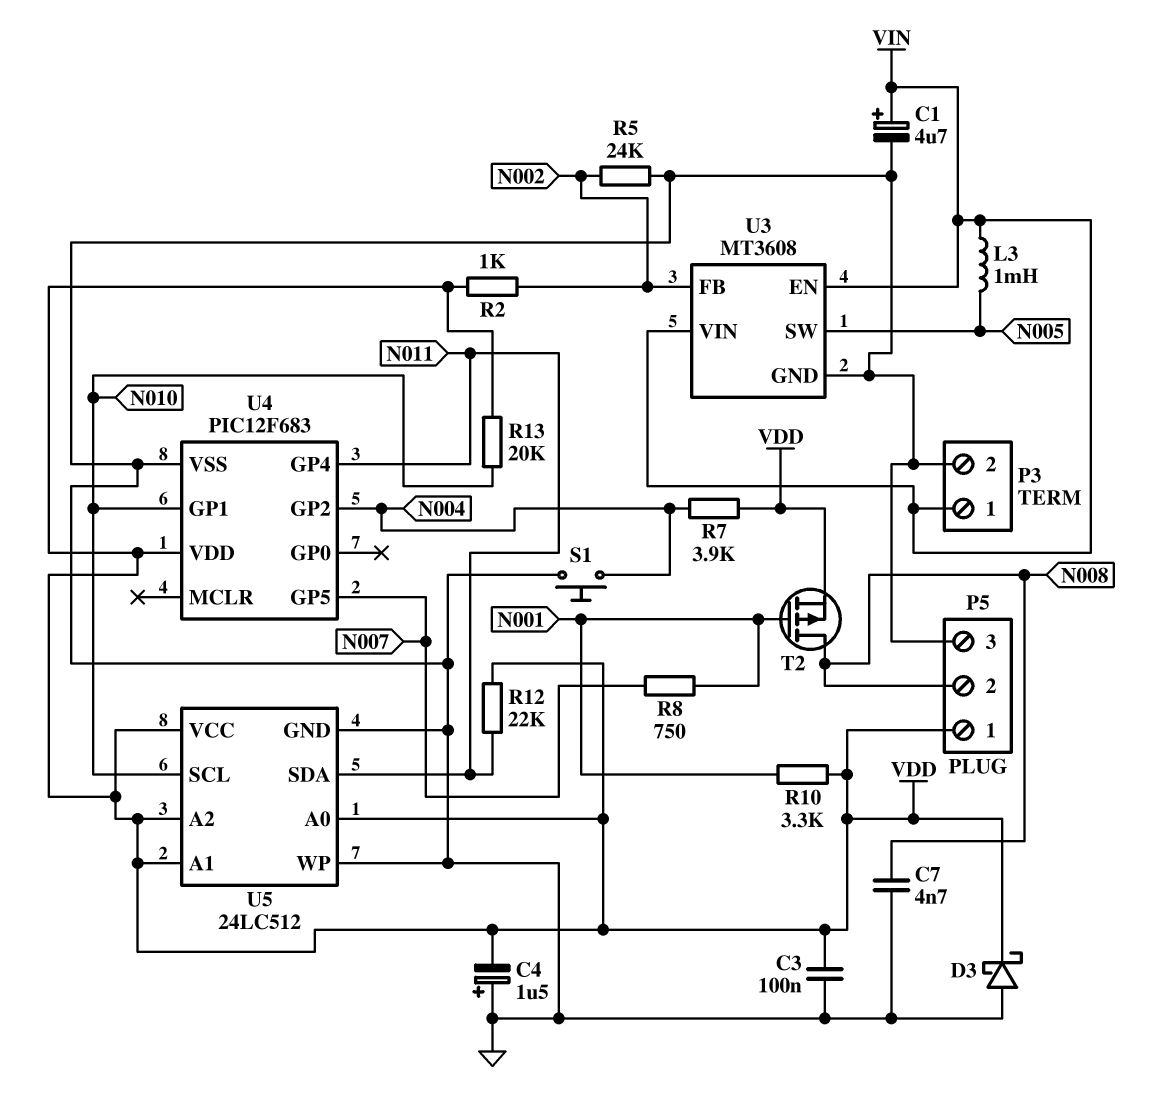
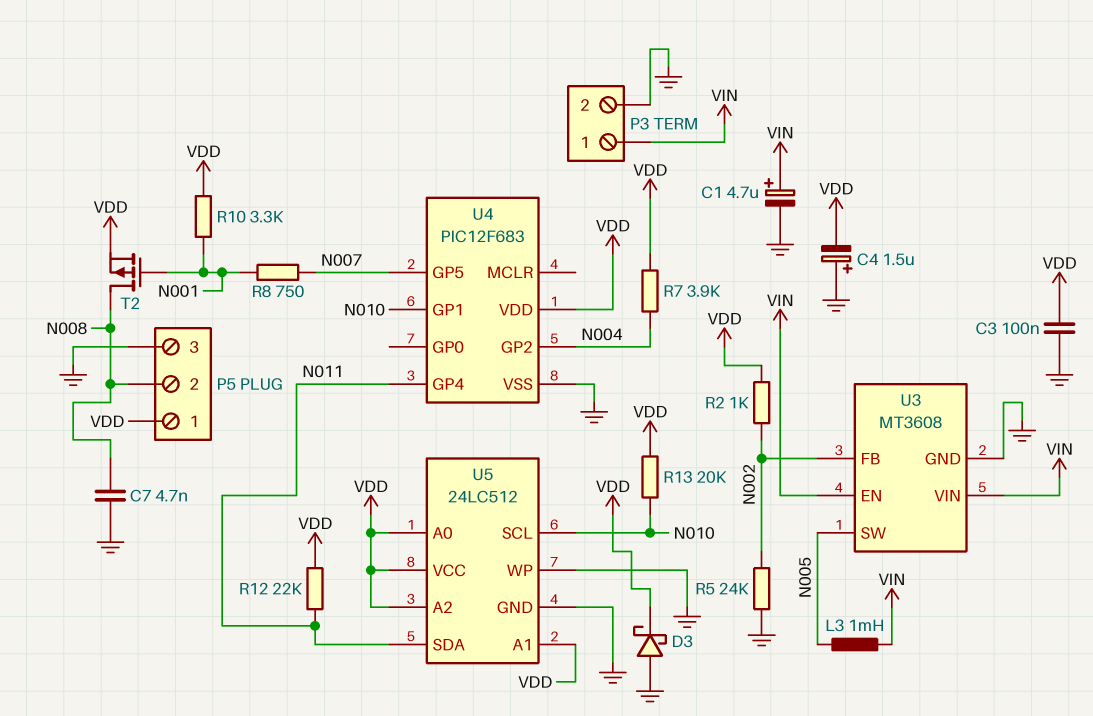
S1: button (GND, N004) -> none

